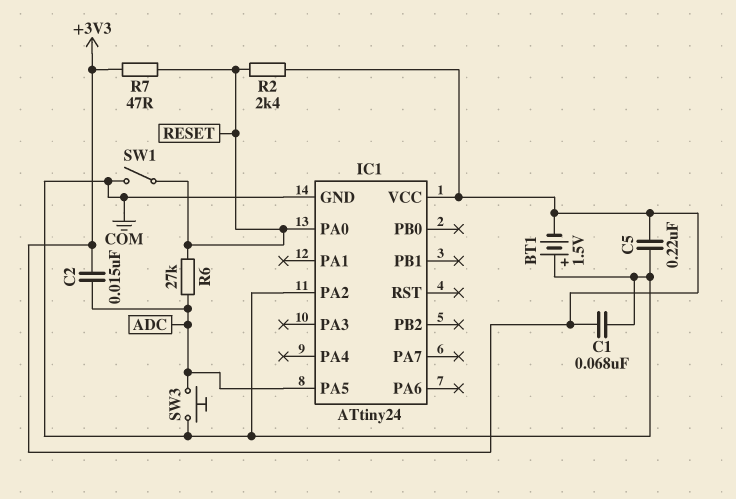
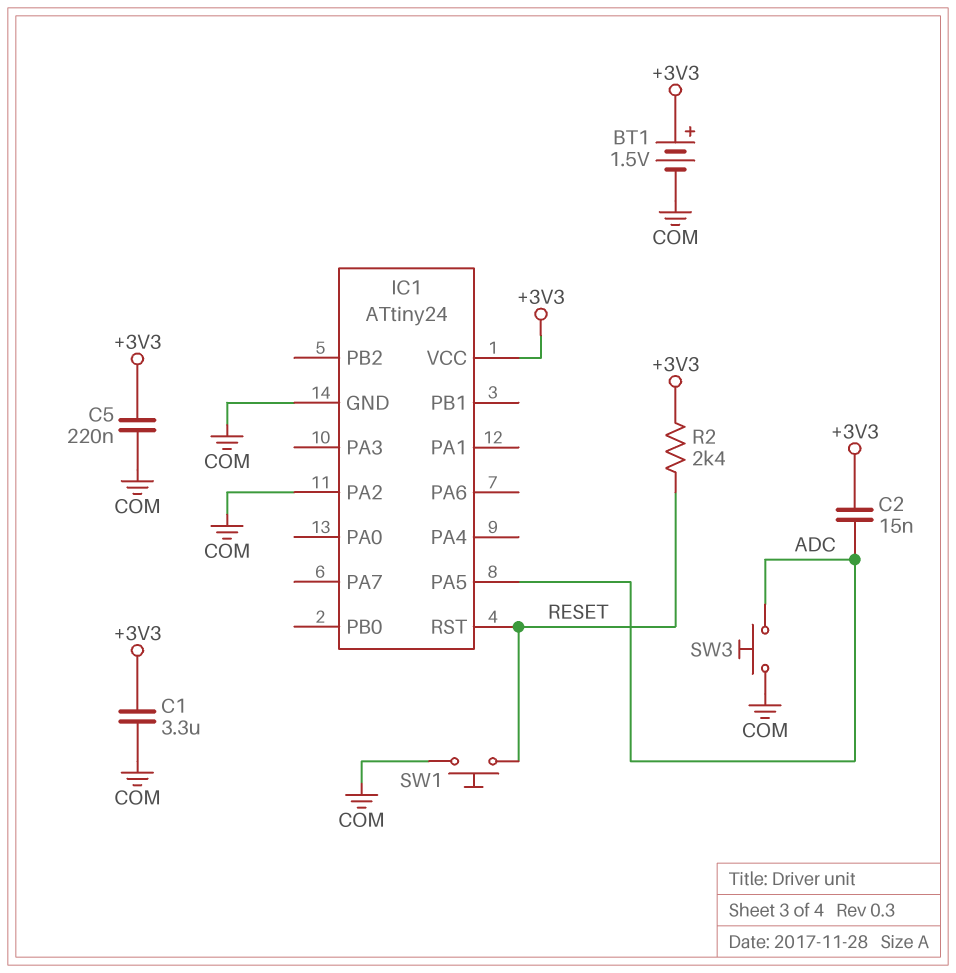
BT1: 1.5V (plus COM, minus +3V3) -> 1.5V (plus +3V3, minus COM)
C1: 68nF (+3V3, COM) -> 3.3uF (+3V3, COM)
IC1 pin PA0: RESET -> none
IC1 pin RST: none -> RESET
R6: 27k (ADC, RESET) -> none
R7: 47 (+3V3, RESET) -> none
SW1: switch (COM, RESET) -> button (COM, RESET)

